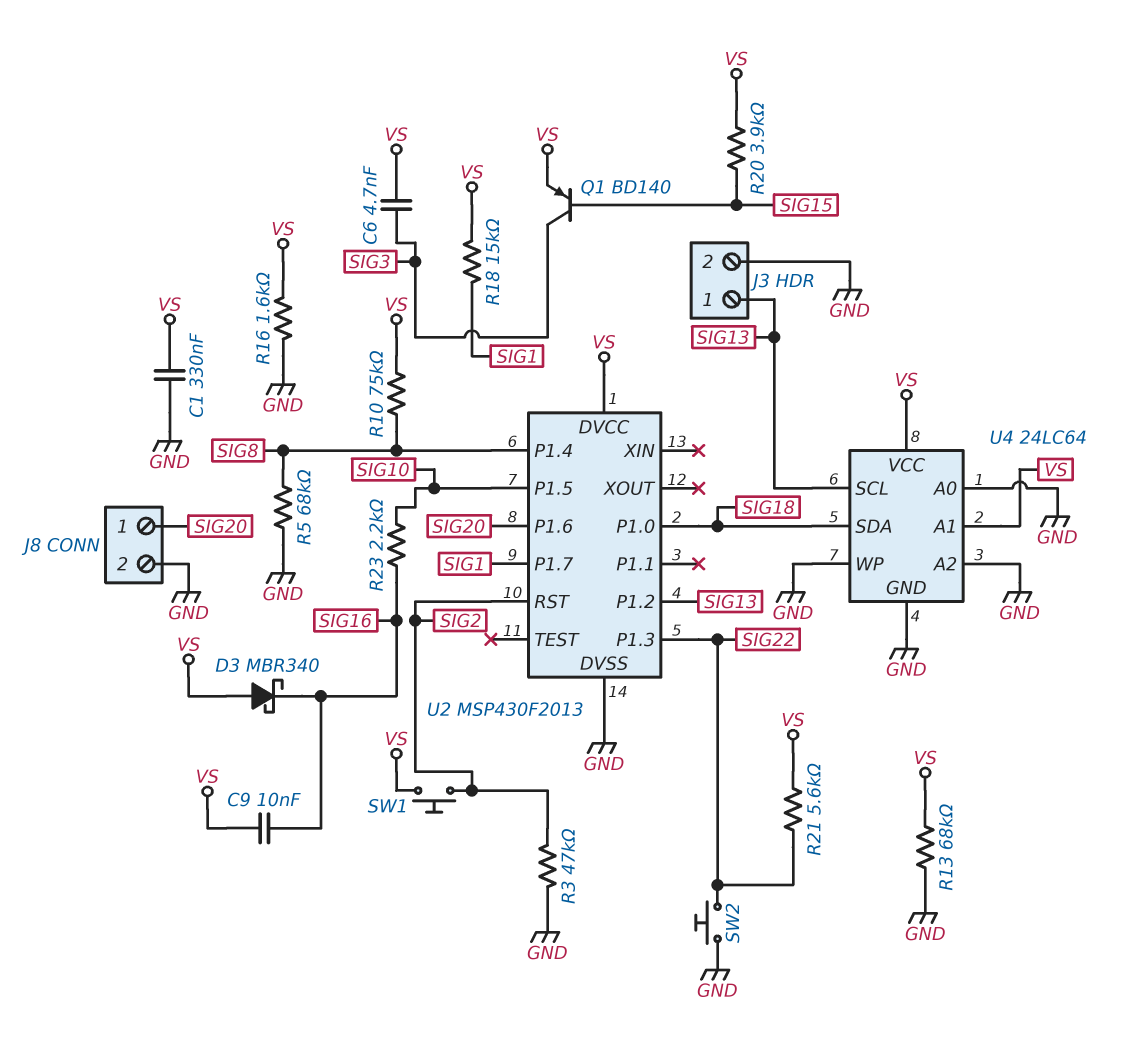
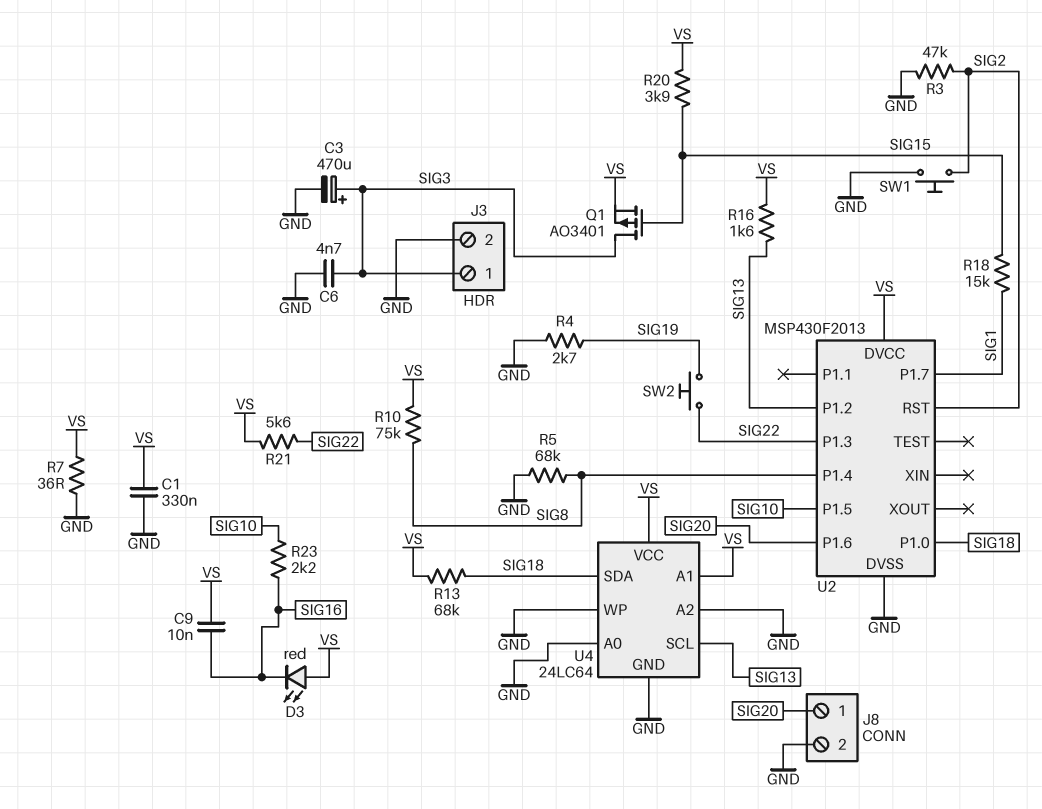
C3: none -> 470uF (plus SIG3, minus GND)
C6: 4.7nF (SIG3, VS) -> 4.7nF (GND, SIG3)
D3: schottky MBR340 (A VS, K SIG16) -> LED red (A VS, K SIG16)
J3 pin 1: SIG13 -> SIG3
Q1: PNP BD140 (B SIG15, C SIG3, E VS) -> PMOS AO3401 (G SIG15, D SIG3, S VS)
R4: none -> 2.7k (GND, SIG19)
R7: none -> 36 (GND, VS)
R13: 68k (GND, VS) -> 68k (SIG18, VS)
R16: 1.6k (GND, VS) -> 1.6k (SIG13, VS)
R18: 15k (SIG1, VS) -> 15k (SIG1, SIG15)
SW1: button (SIG2, VS) -> button (GND, SIG2)
SW2: button (GND, SIG22) -> button (SIG19, SIG22)

